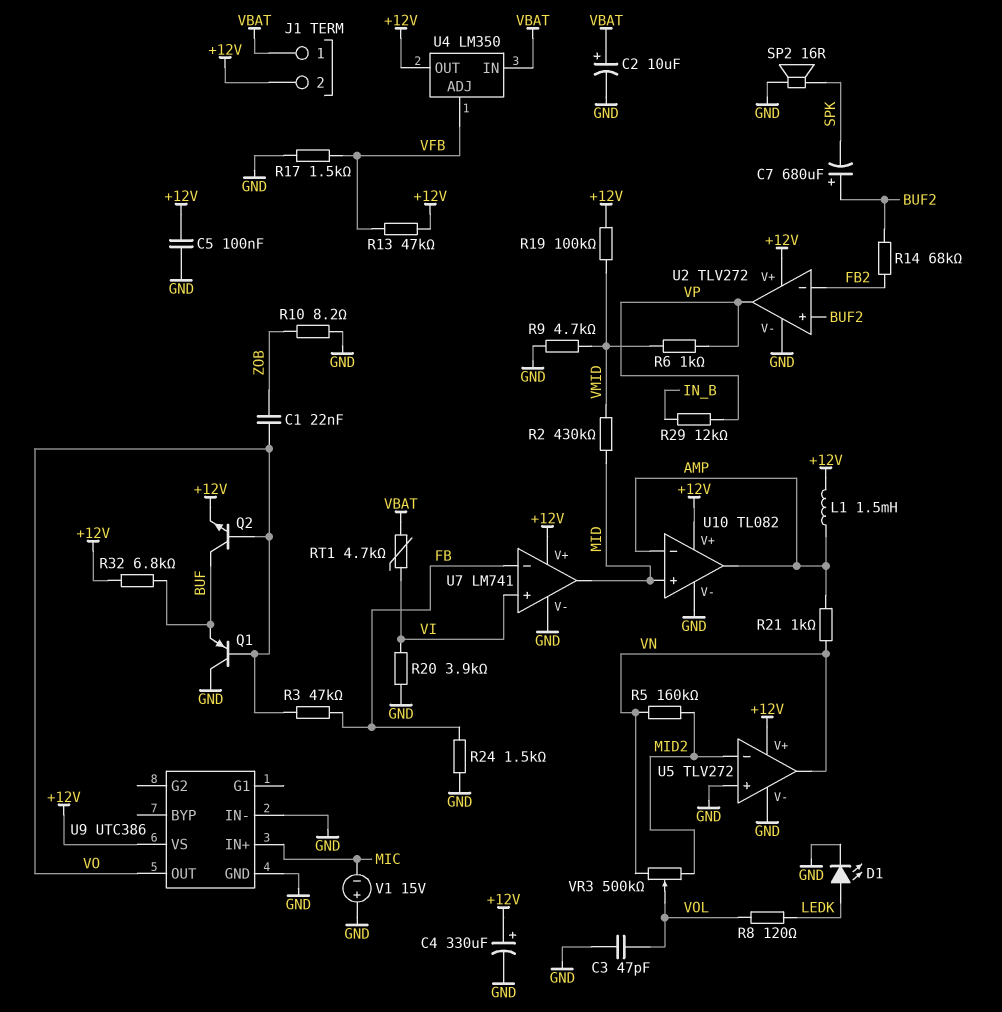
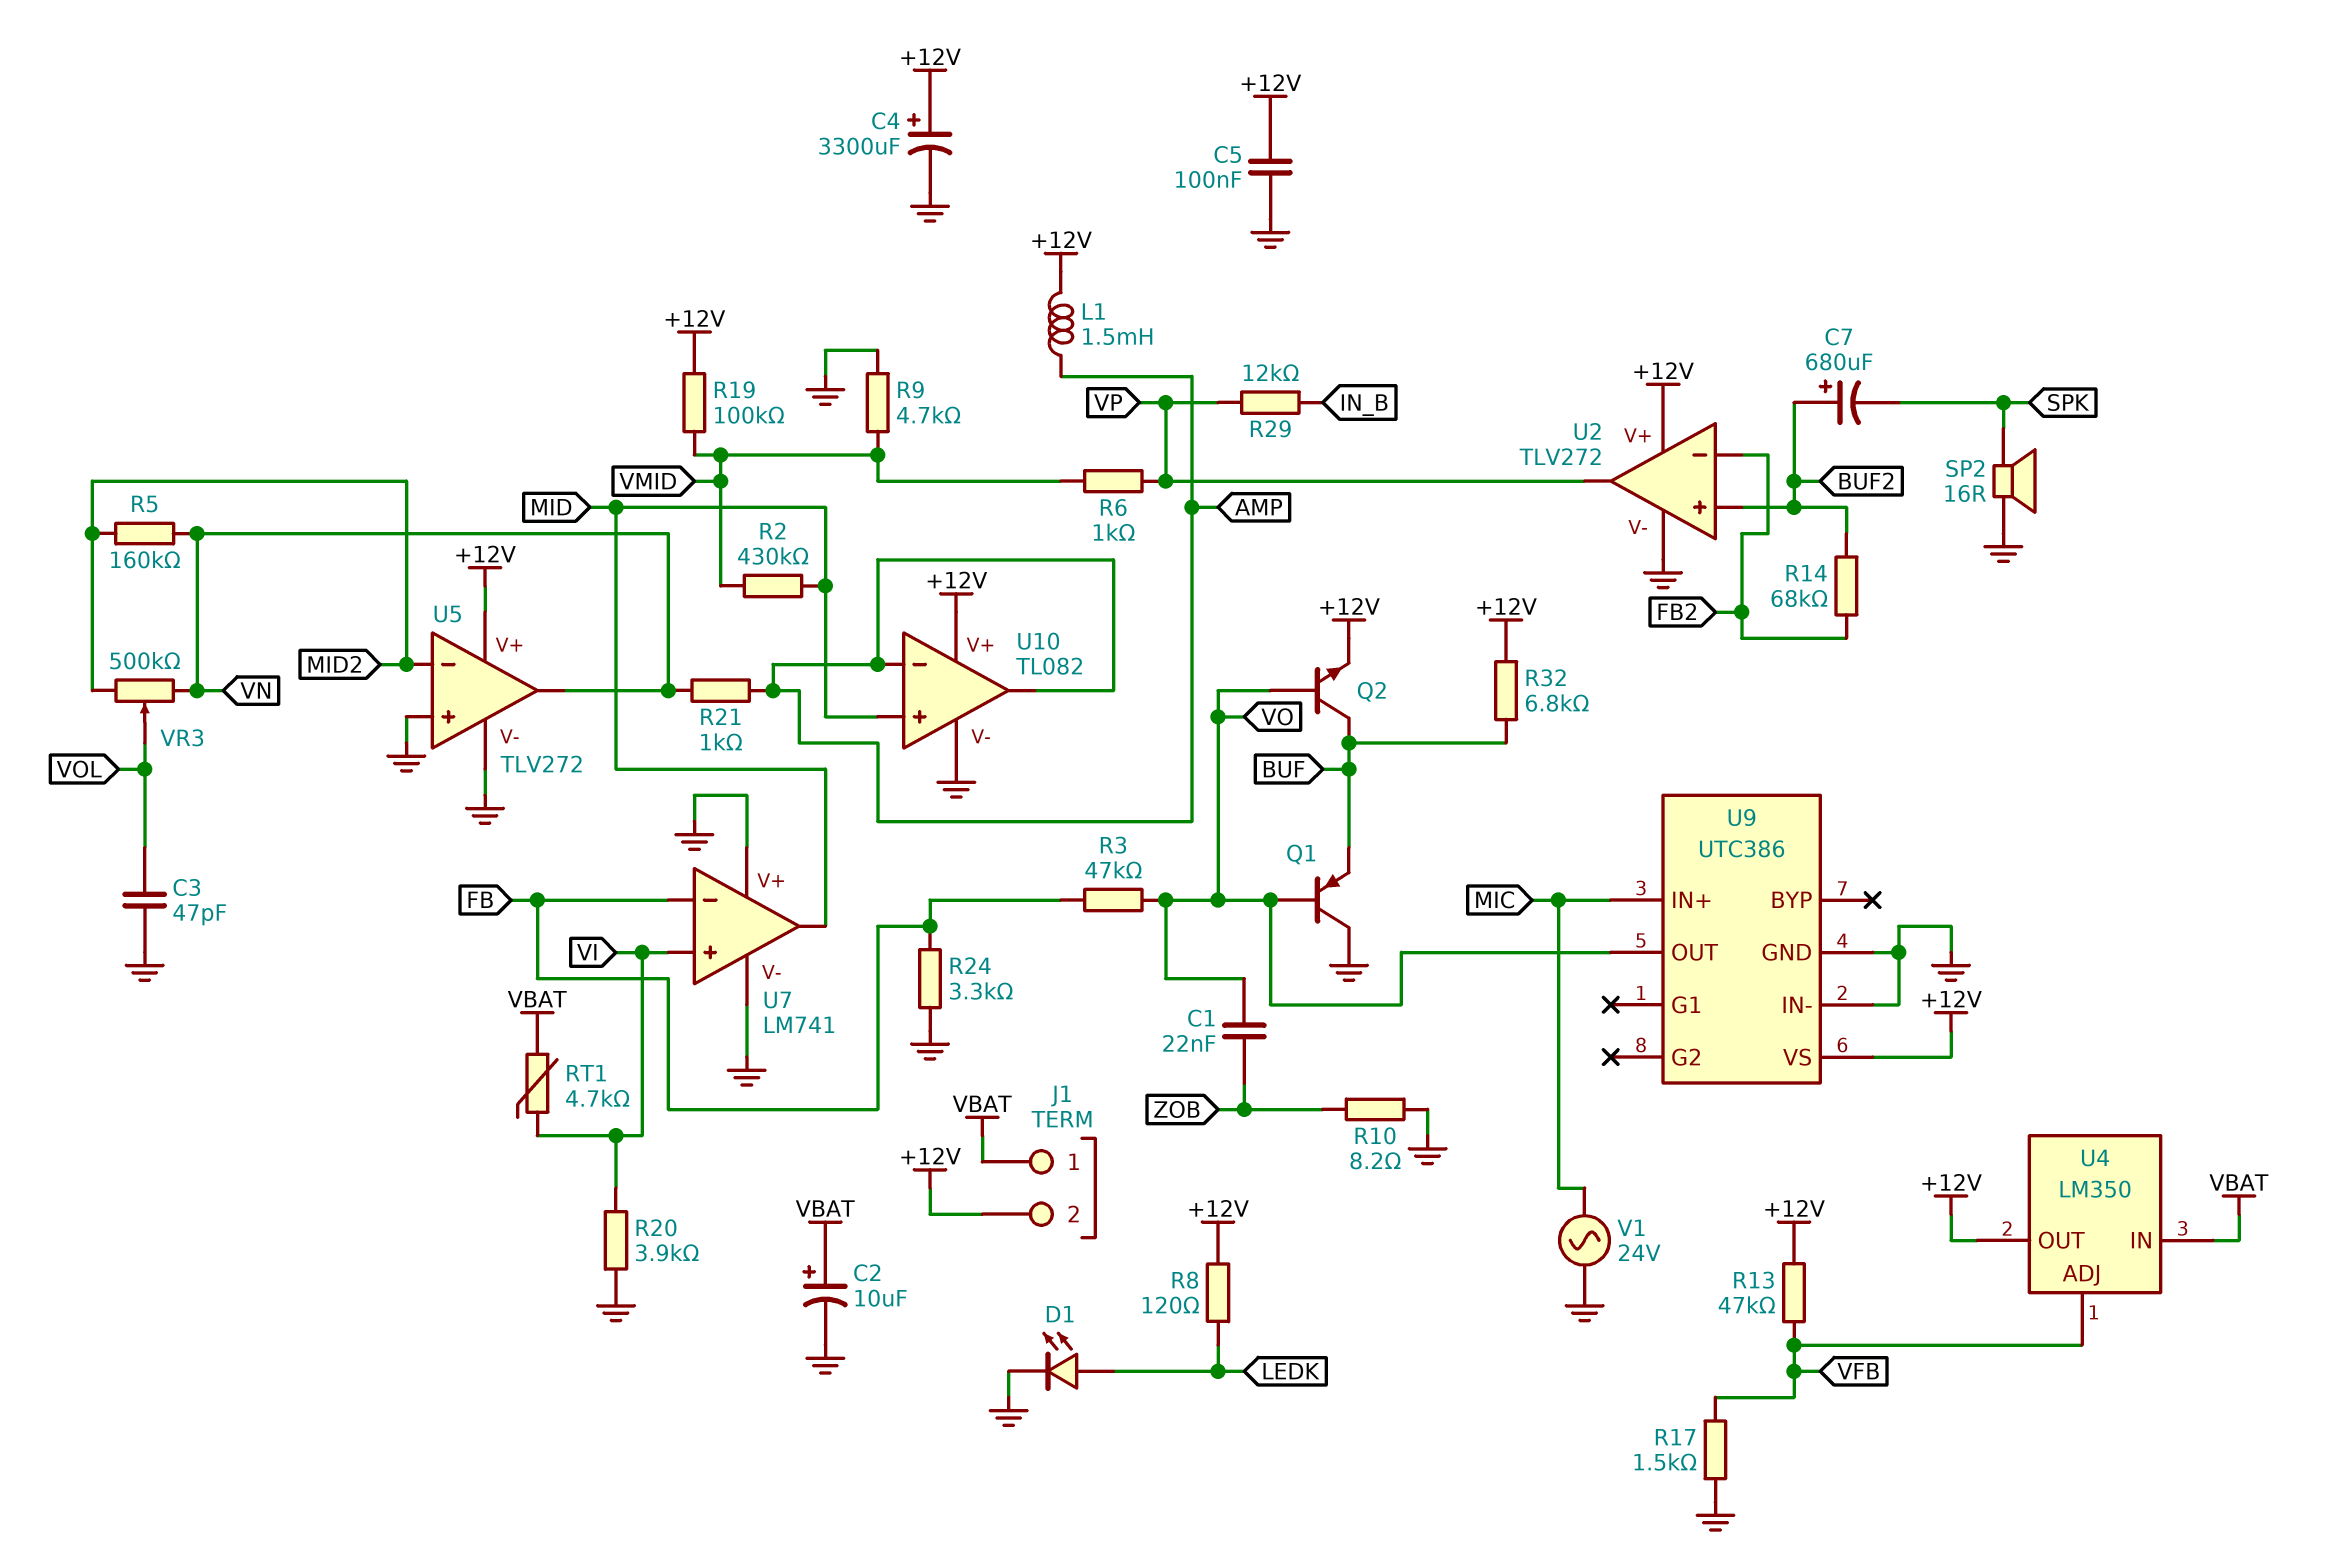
C4: 330uF (plus +12V, minus GND) -> 3300uF (plus +12V, minus GND)
R8: 120 (LEDK, VOL) -> 120 (+12V, LEDK)
R24: 1.5k (FB, GND) -> 3.3k (FB, GND)
U7 pin V+: +12V -> GND
V1: 15V (plus GND, minus MIC) -> AC 24V (GND, MIC)

